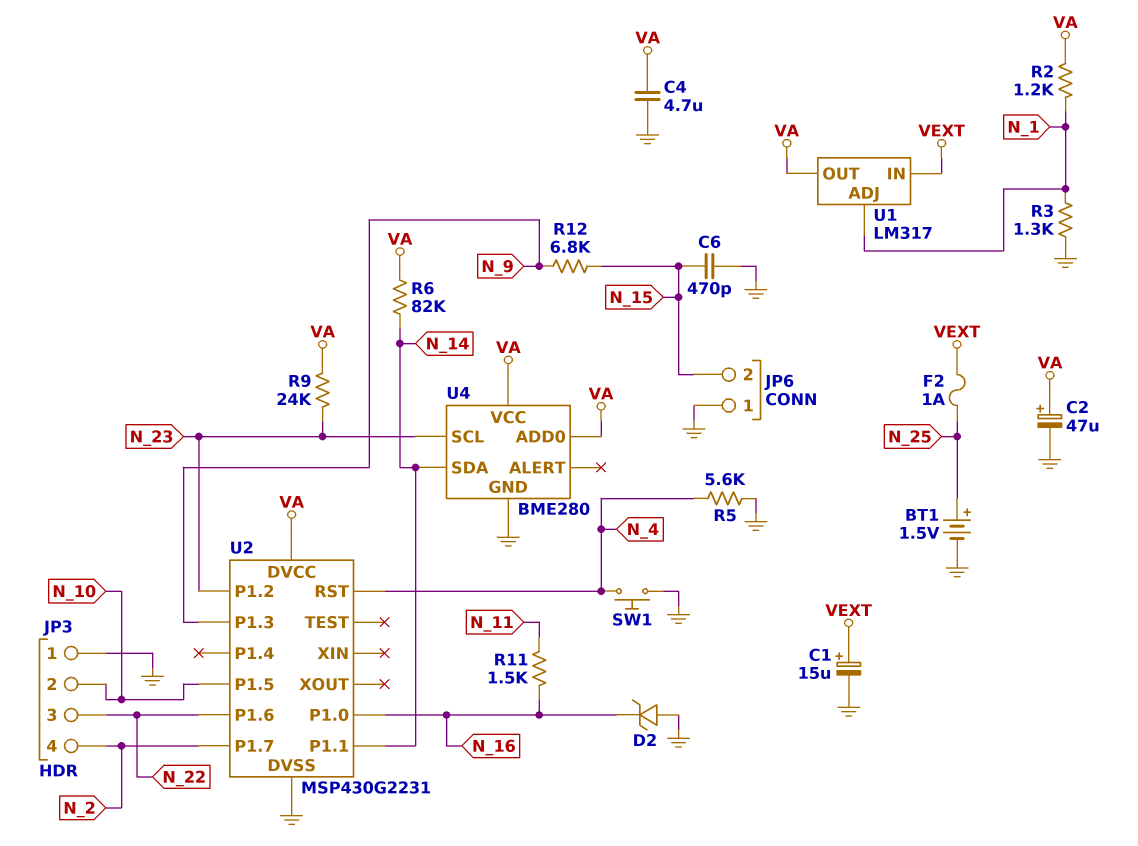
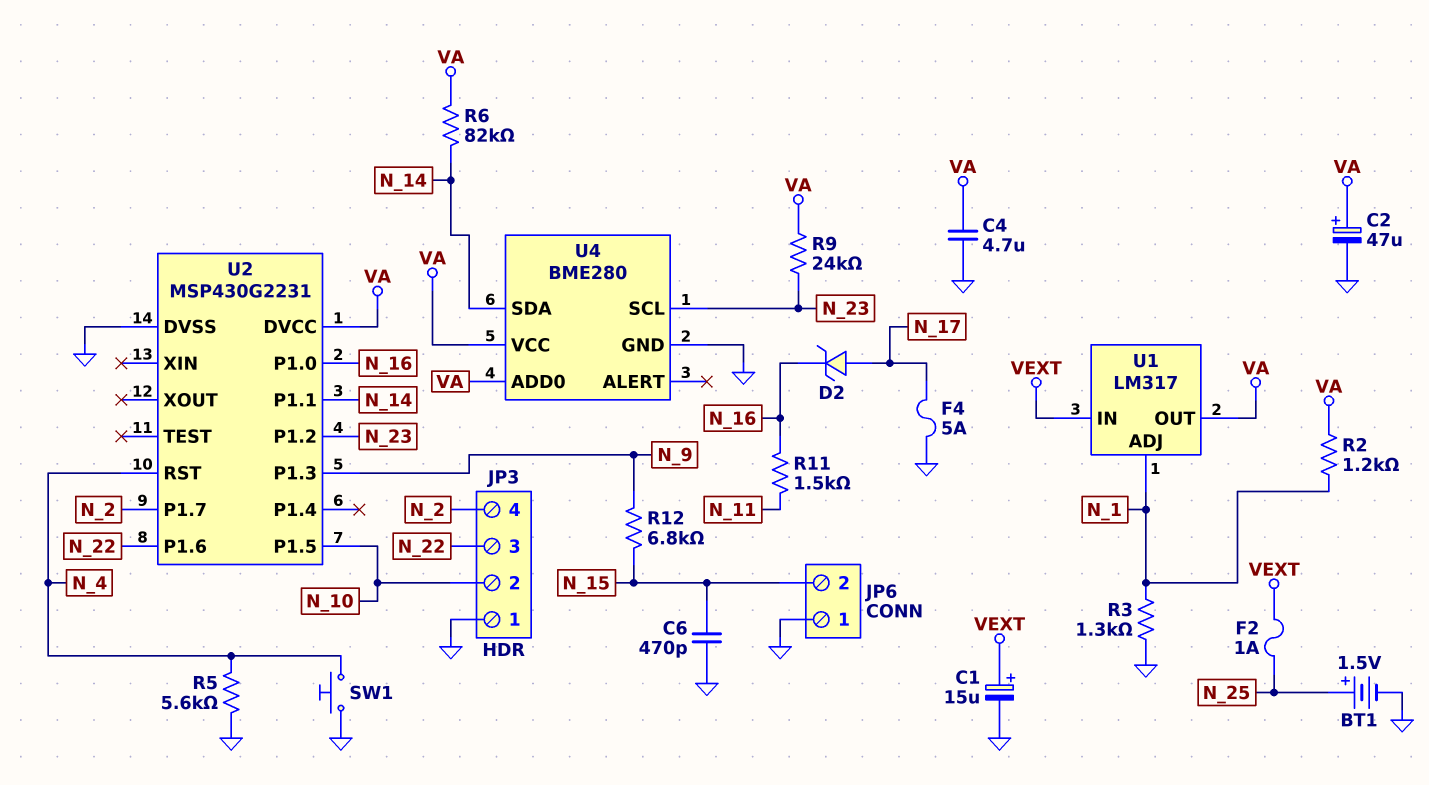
D2: zener (A GND, K N_16) -> zener (A N_17, K N_16)
F4: none -> 5A (GND, N_17)

